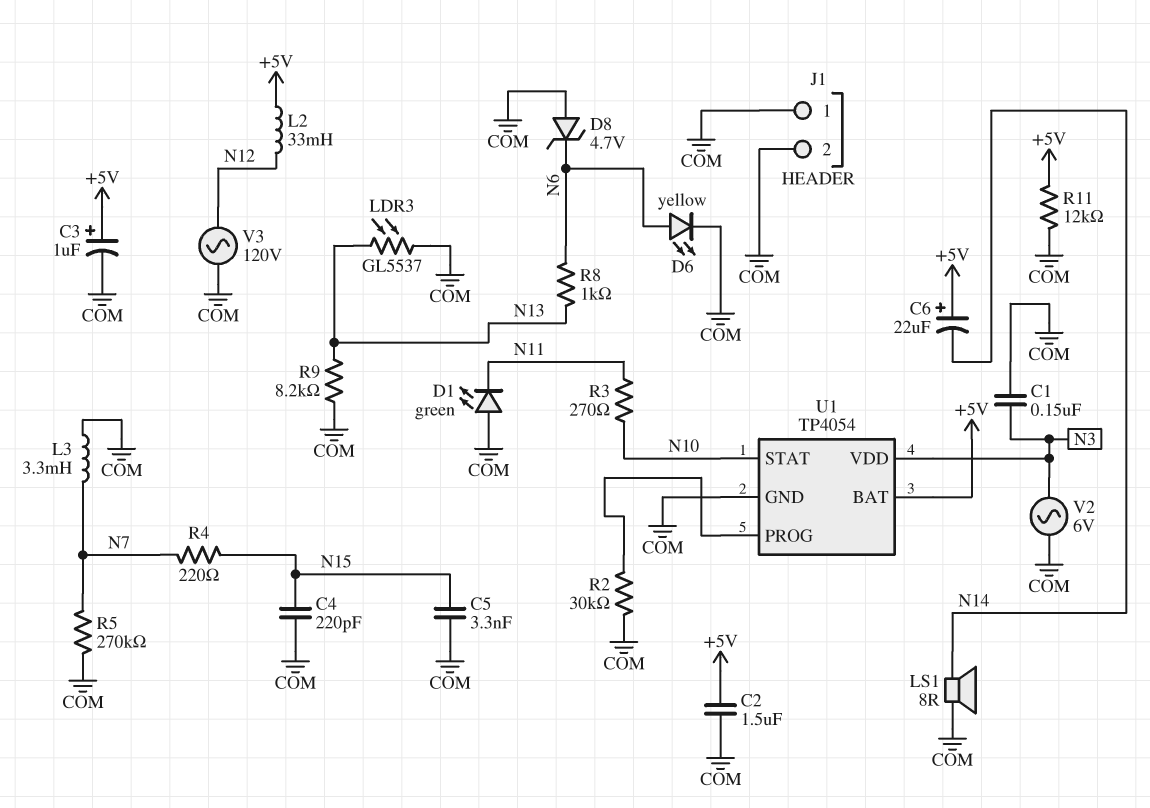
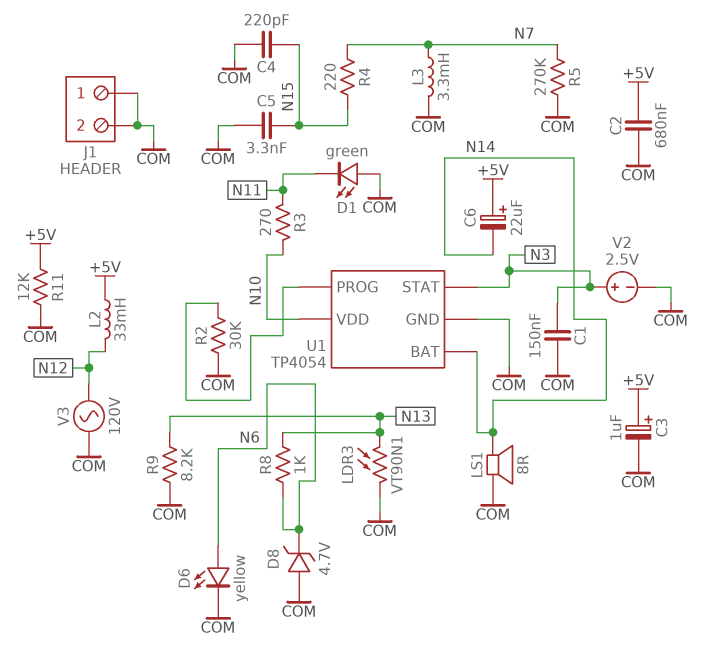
C2: 1.5uF (+5V, COM) -> 680nF (+5V, COM)
LDR3: GL5537 (COM, N13) -> VT90N1 (COM, N13)
U1 pin BAT: +5V -> N14
U1 pin STAT: N10 -> N3
U1 pin VDD: N3 -> N10
V2: AC 6V (COM, N3) -> 2.5V (plus N3, minus COM)

